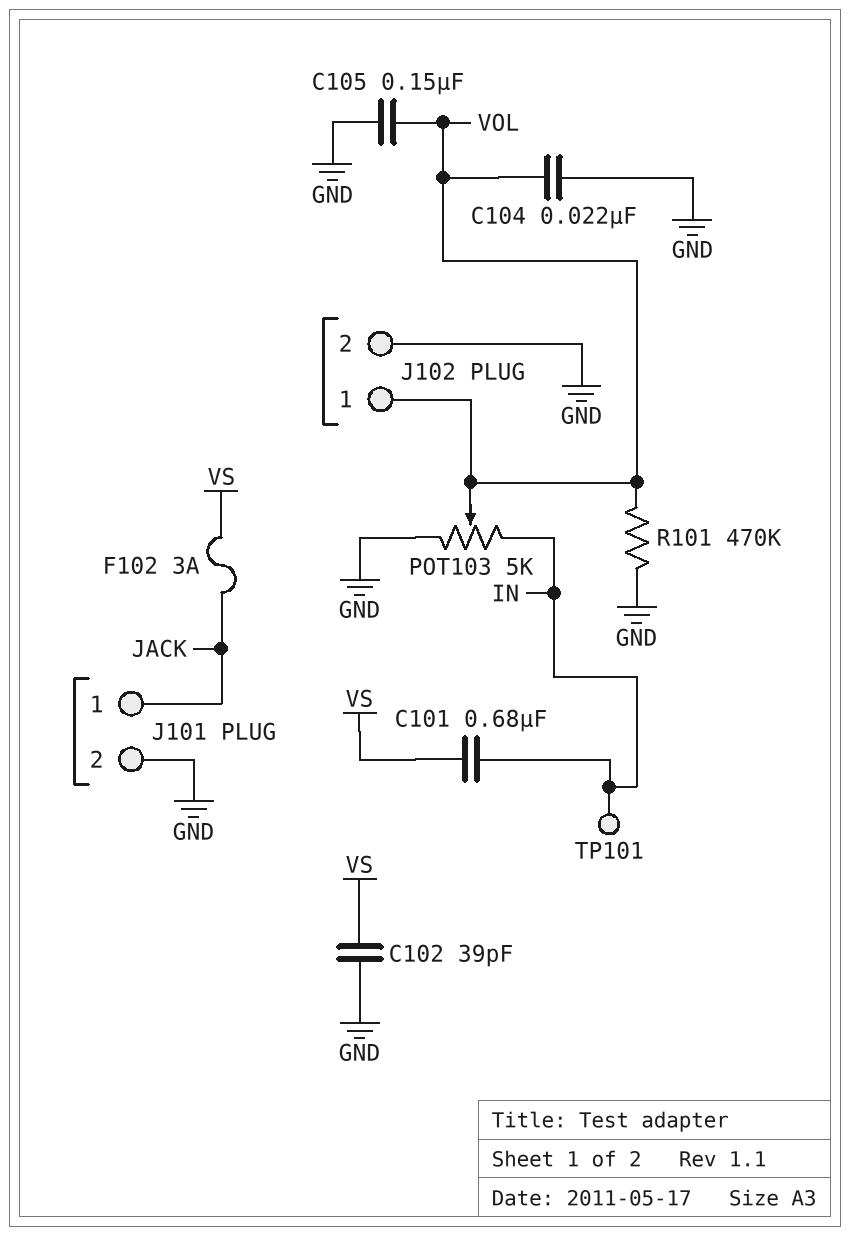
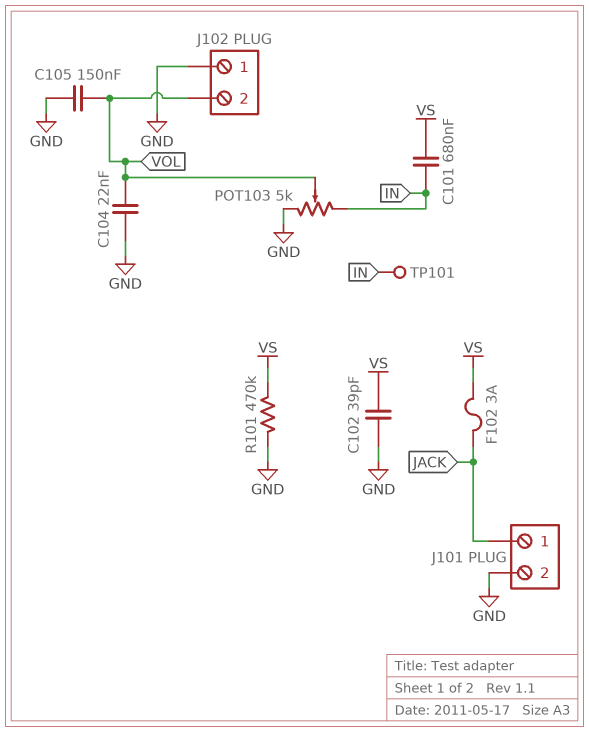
J102 pin 1: VOL -> GND
J102 pin 2: GND -> VOL
R101: 470k (GND, VOL) -> 470k (GND, VS)

